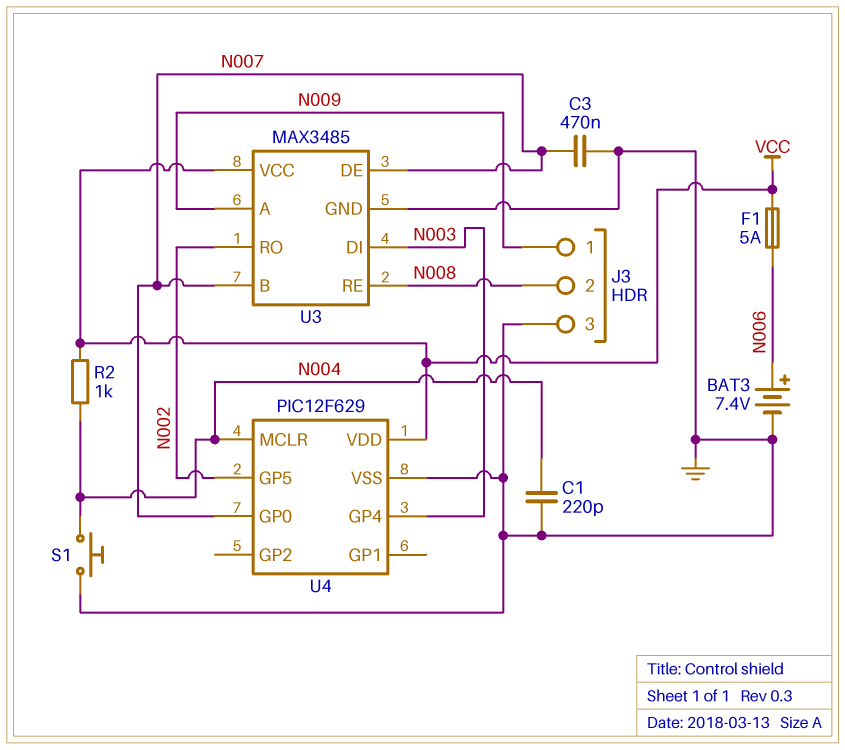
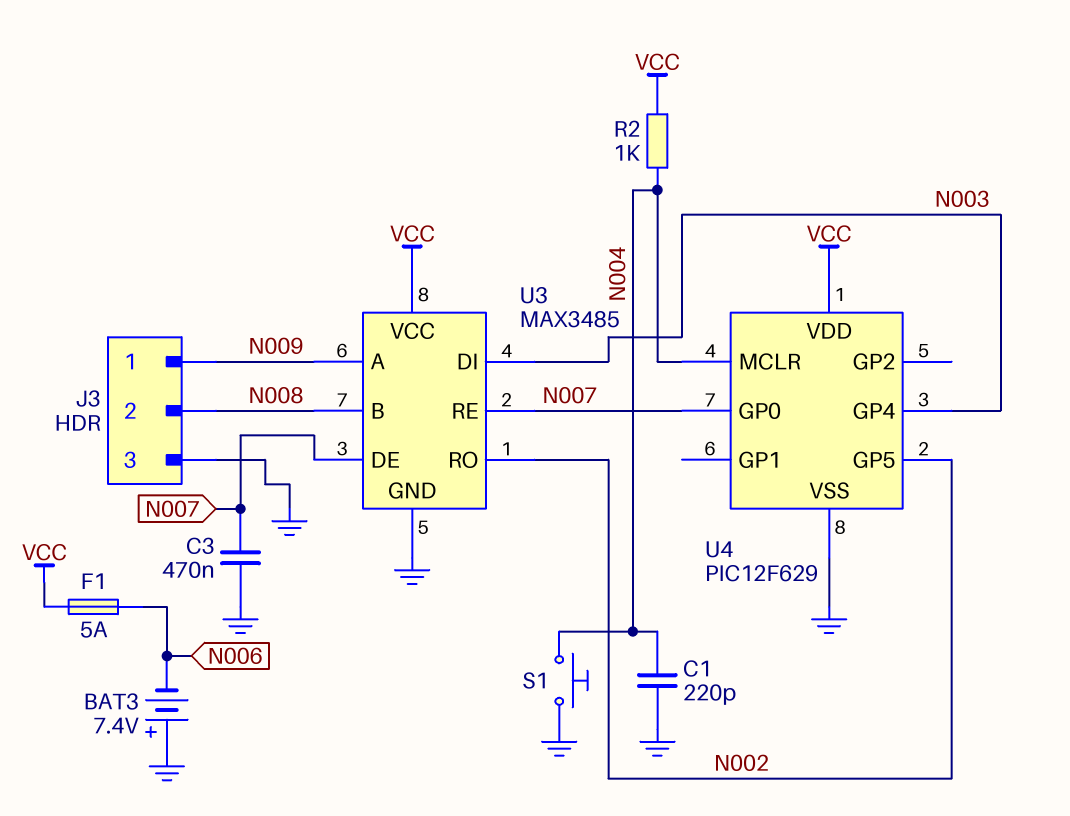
BAT3: 7.4V (plus N006, minus GND) -> 7.4V (plus GND, minus N006)
U3 pin B: N007 -> N008
U3 pin RE: N008 -> N007

